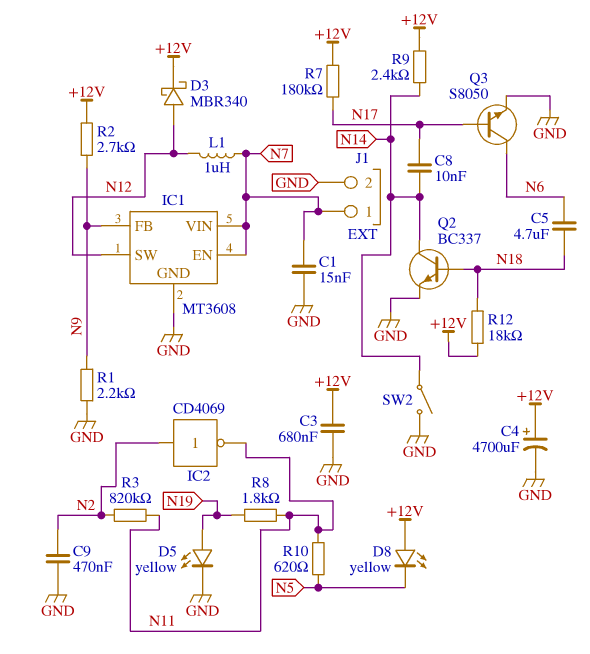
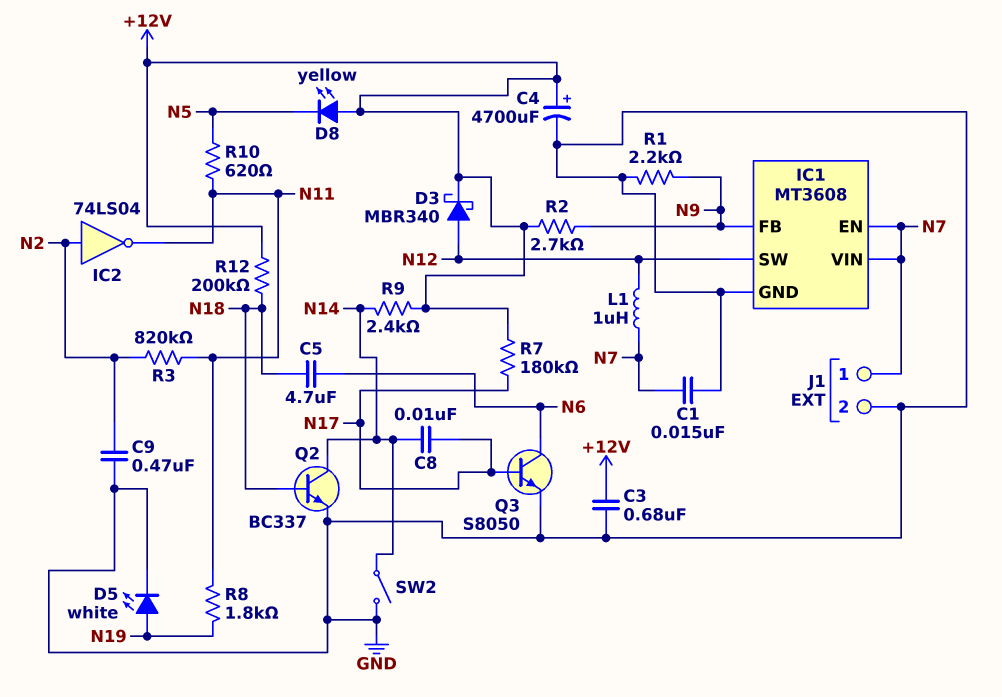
D5: LED yellow (A N19, K GND) -> LED white (A N19, K GND)
IC2: NOT CD4069 (in N2, out N11) -> NOT 74LS04 (in N2, out N11)
R12: 18k (+12V, N18) -> 200k (+12V, N18)

